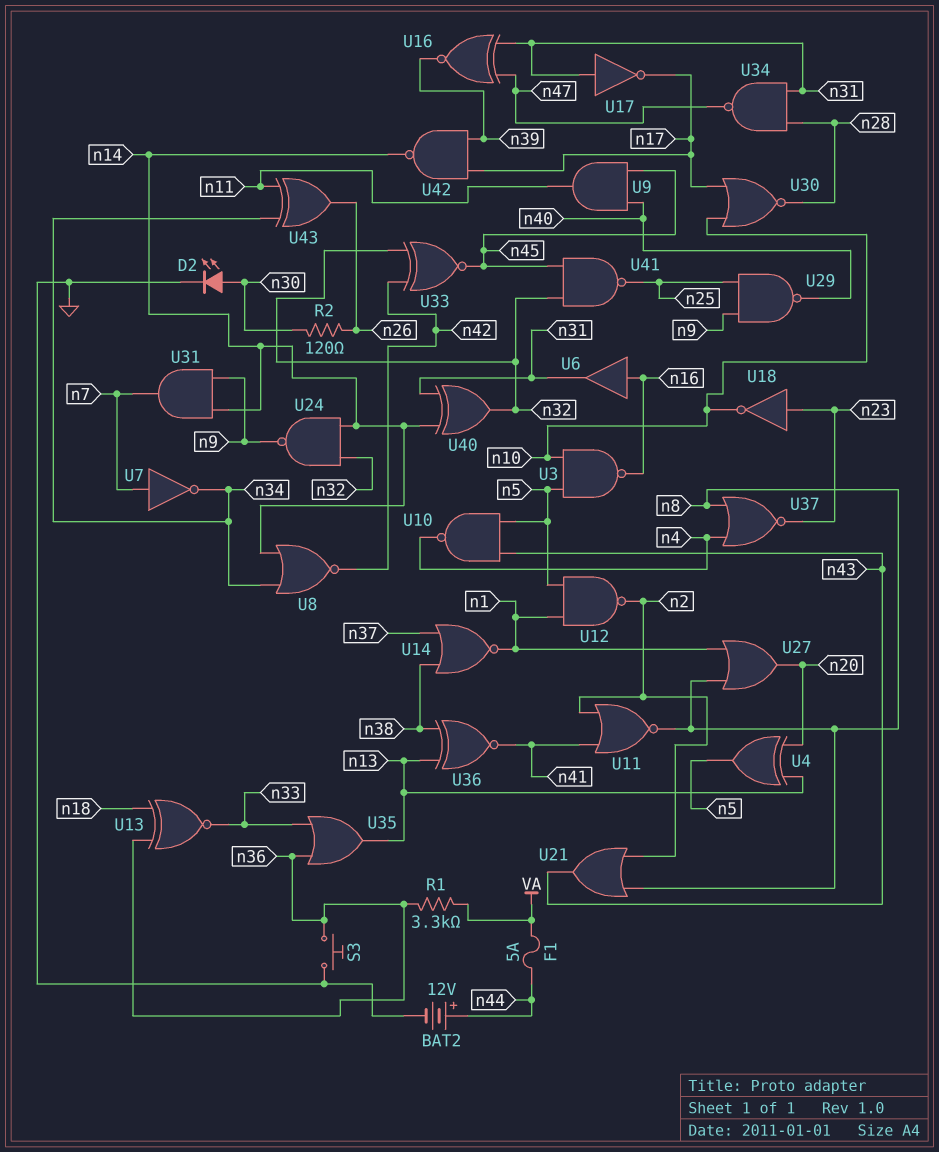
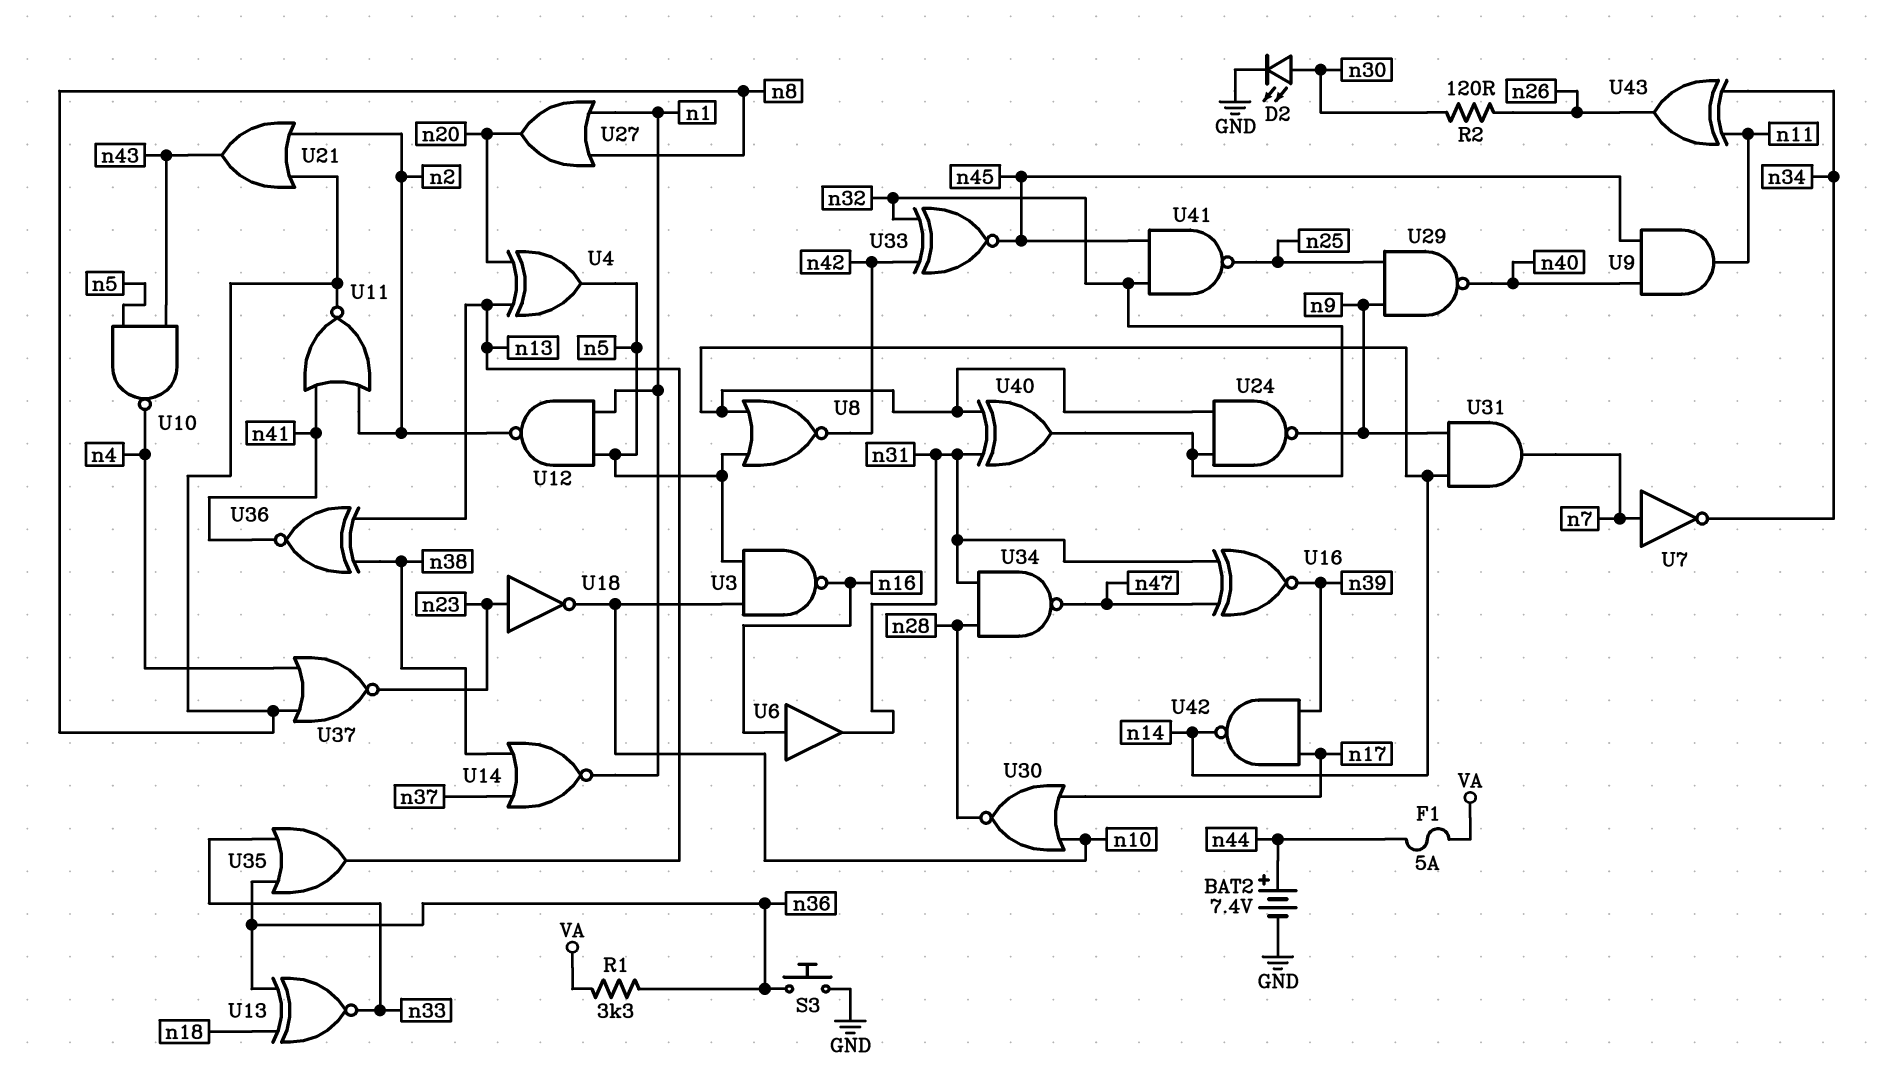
BAT2: 12V (plus n44, minus GND) -> 7.4V (plus n44, minus GND)
U8: NOR (in n14, in n34, out n42) -> NOR (in n5, in n14, out n42)
U17: NOT (in n31, out n17) -> none

